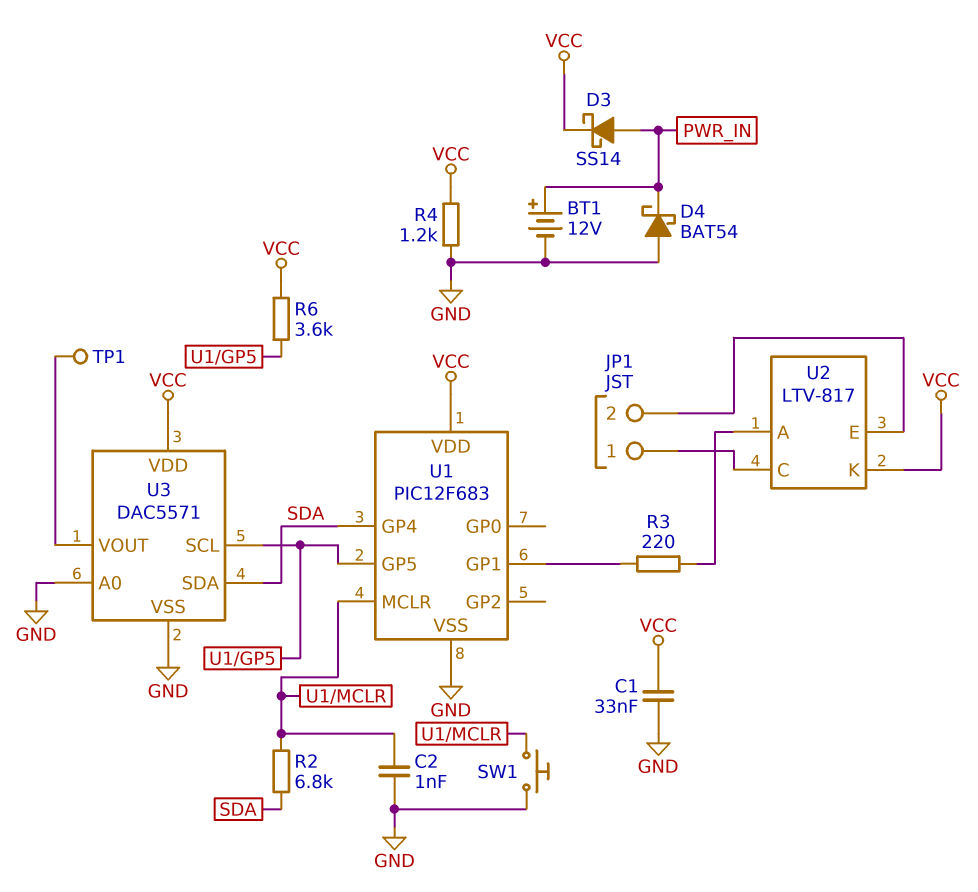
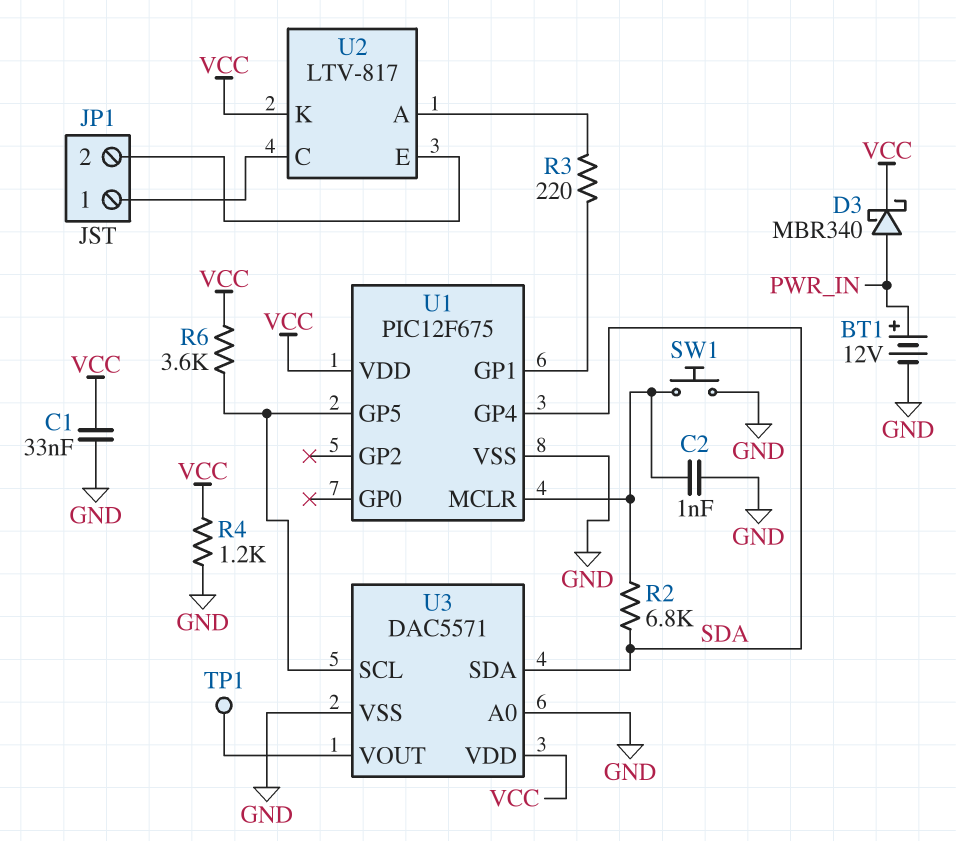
D3: schottky SS14 (A PWR_IN, K VCC) -> schottky MBR340 (A PWR_IN, K VCC)
D4: schottky BAT54 (A GND, K PWR_IN) -> none
U1: PIC12F683 -> PIC12F675

